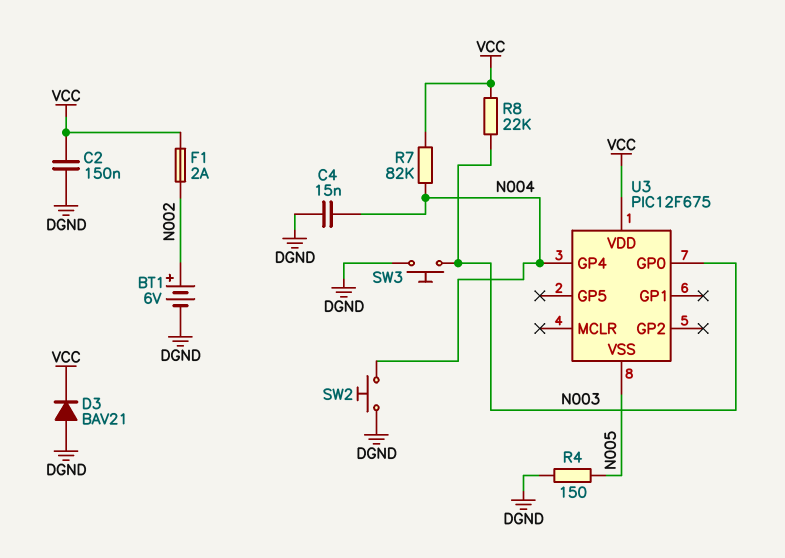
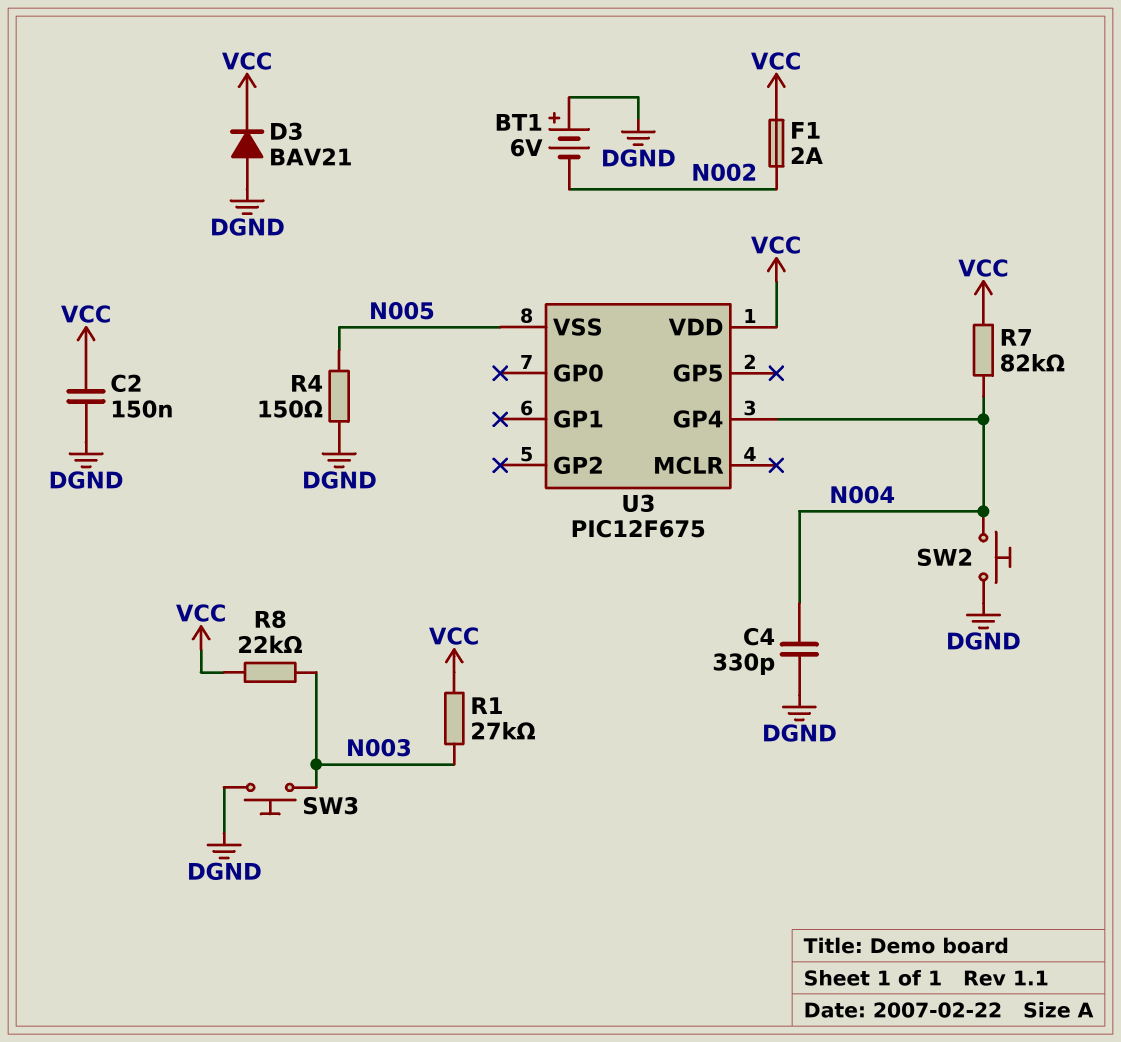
BT1: 6V (plus N002, minus DGND) -> 6V (plus DGND, minus N002)
C4: 15nF (DGND, N004) -> 330pF (DGND, N004)
R1: none -> 27k (N003, VCC)
U3 pin GP0: N003 -> none

